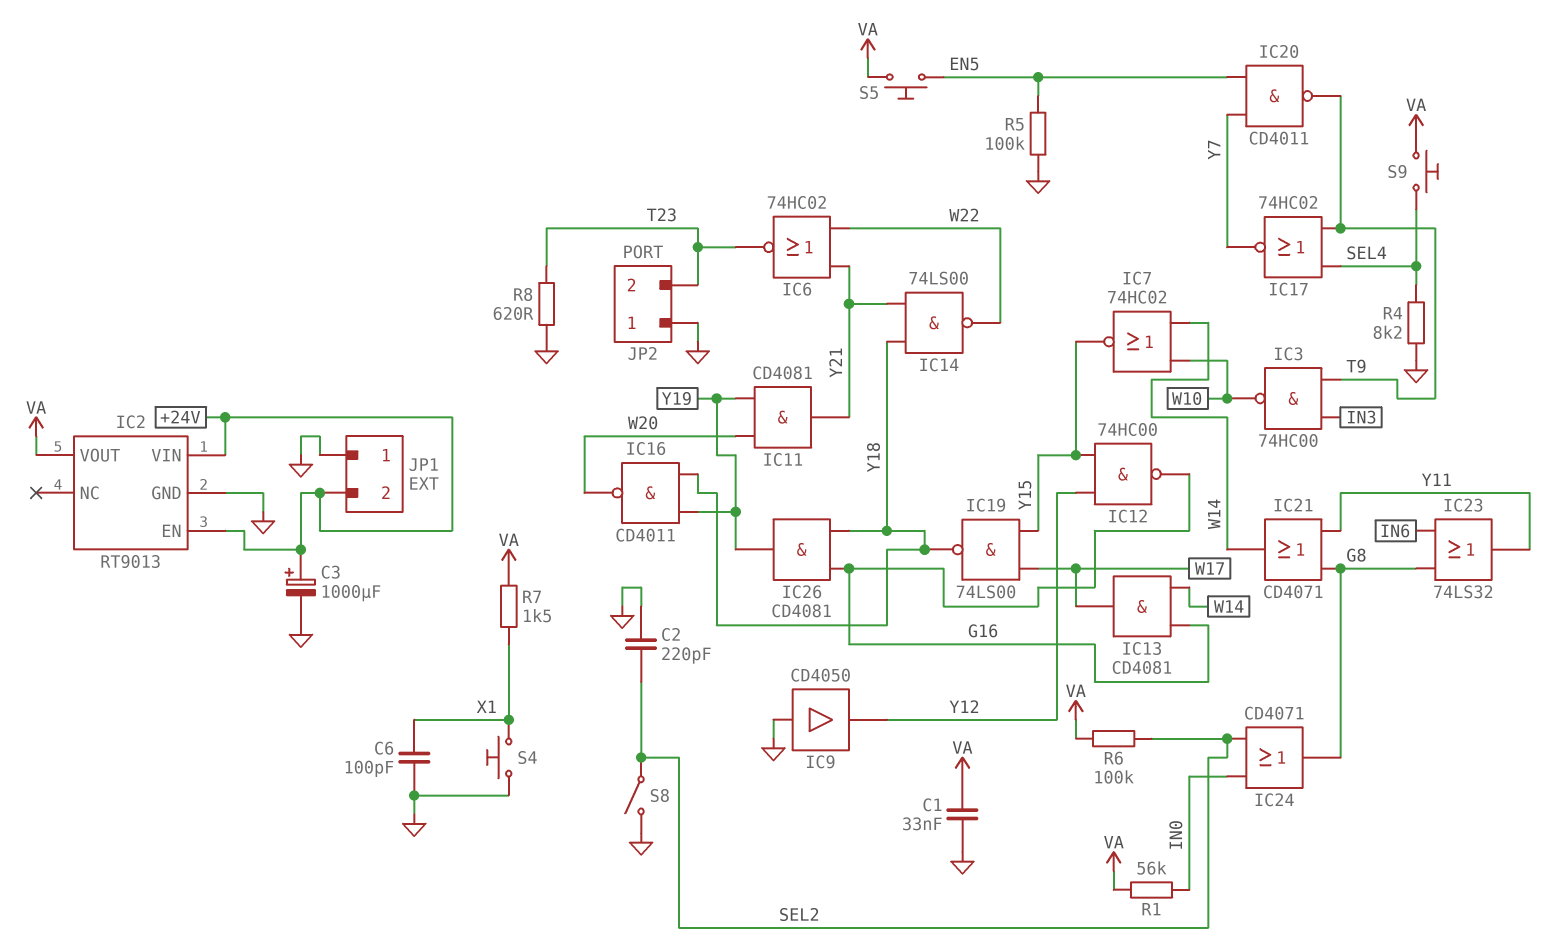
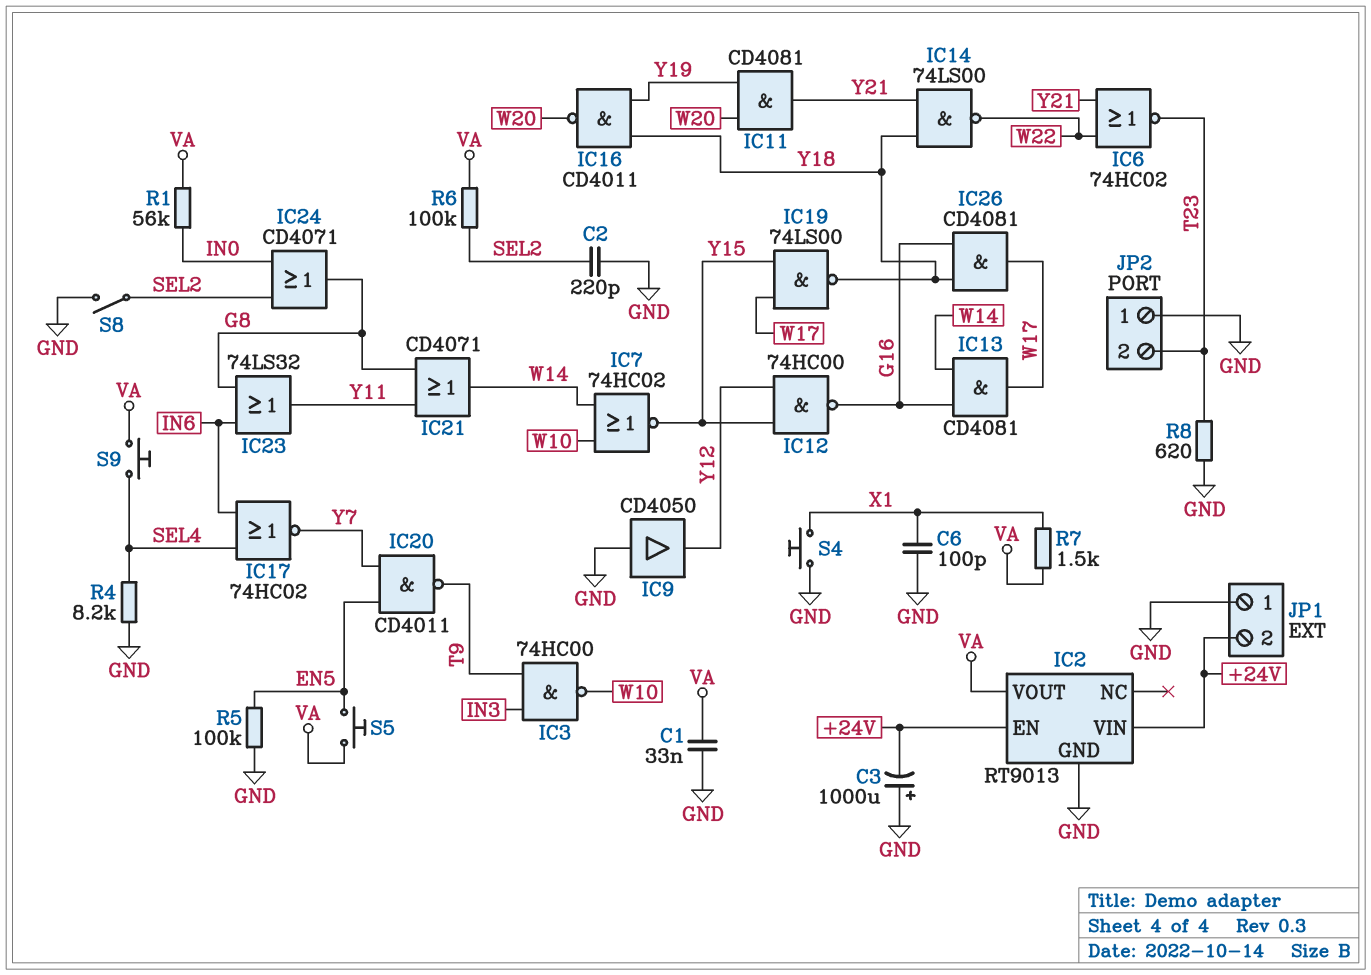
C3: 1000uF (plus +24V, minus GND) -> 1000uF (plus GND, minus +24V)
IC17: NOR 74HC02 (in SEL4, in T9, out Y7) -> NOR 74HC02 (in IN6, in SEL4, out Y7)
IC26: AND CD4081 (in G16, in Y18, out Y19) -> AND CD4081 (in G16, in Y18, out W17)

